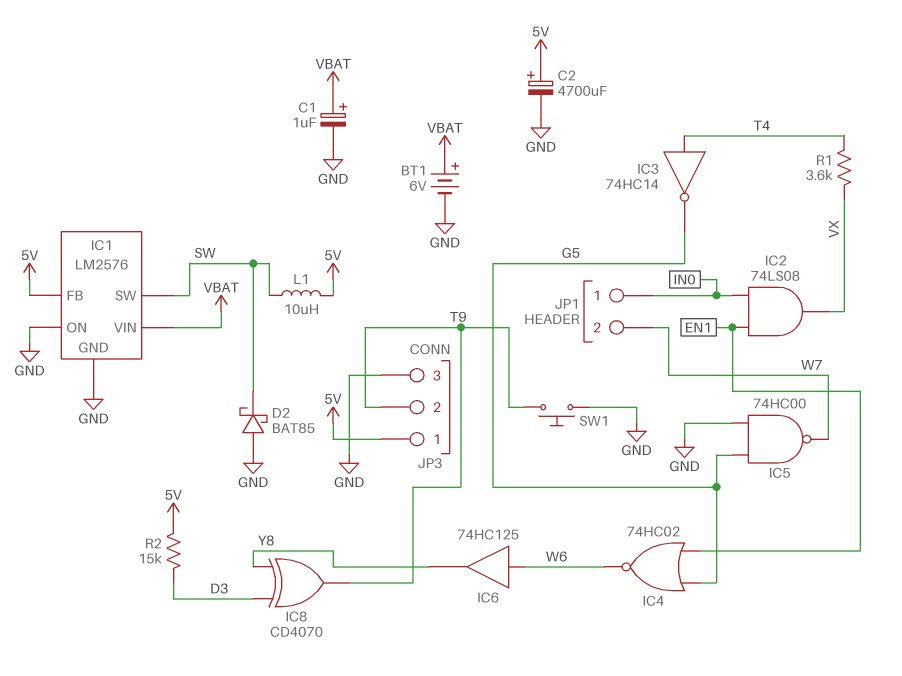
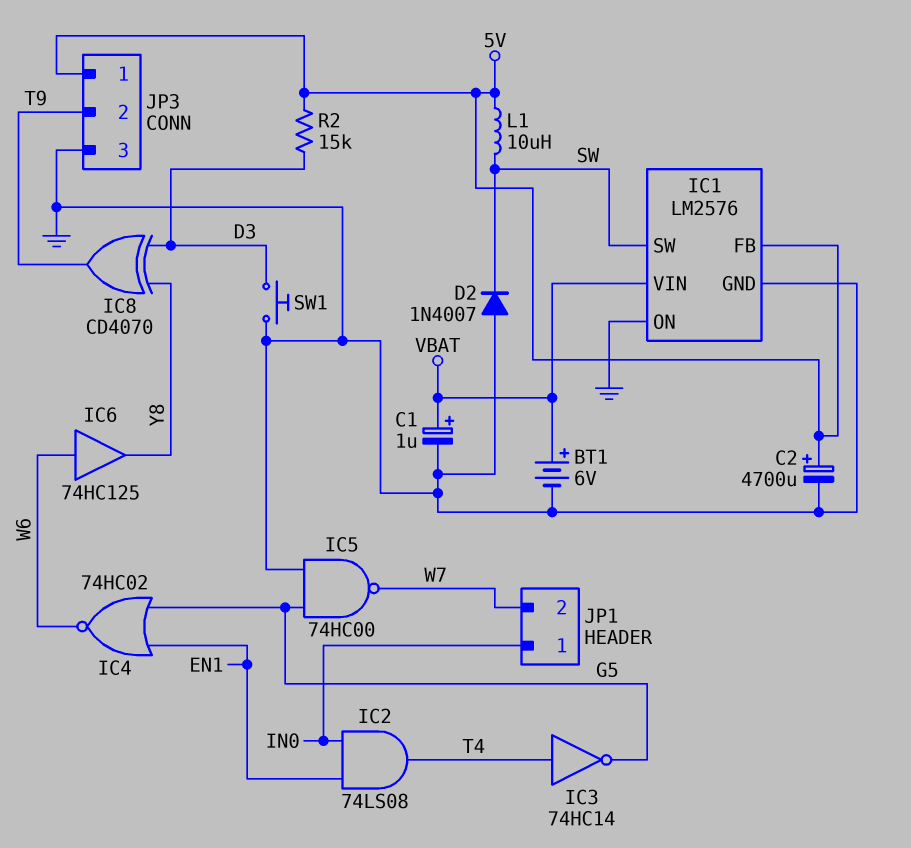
D2: schottky BAT85 (A GND, K SW) -> diode 1N4007 (A GND, K SW)
IC2: AND 74LS08 (in EN1, in IN0, out VX) -> AND 74LS08 (in EN1, in IN0, out T4)
R1: 3.6k (T4, VX) -> none
SW1: button (GND, T9) -> button (D3, GND)

